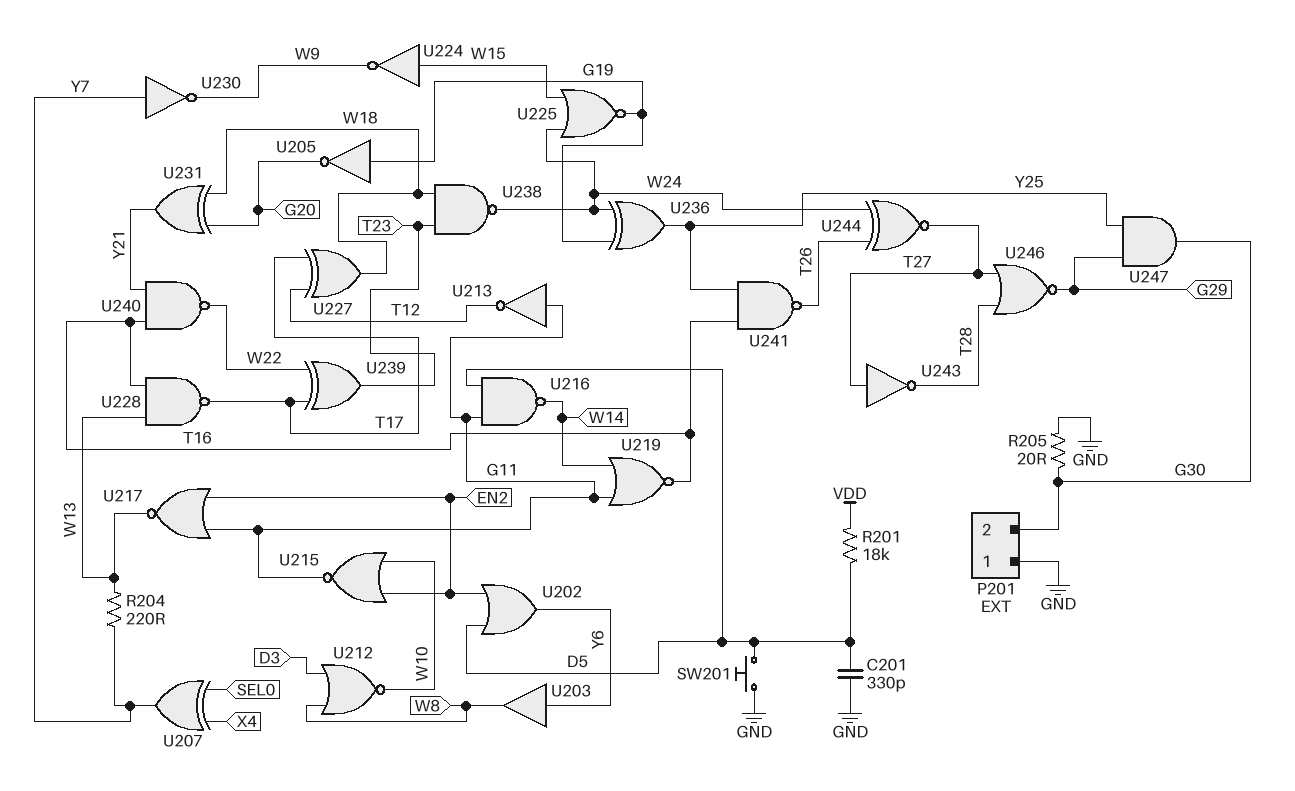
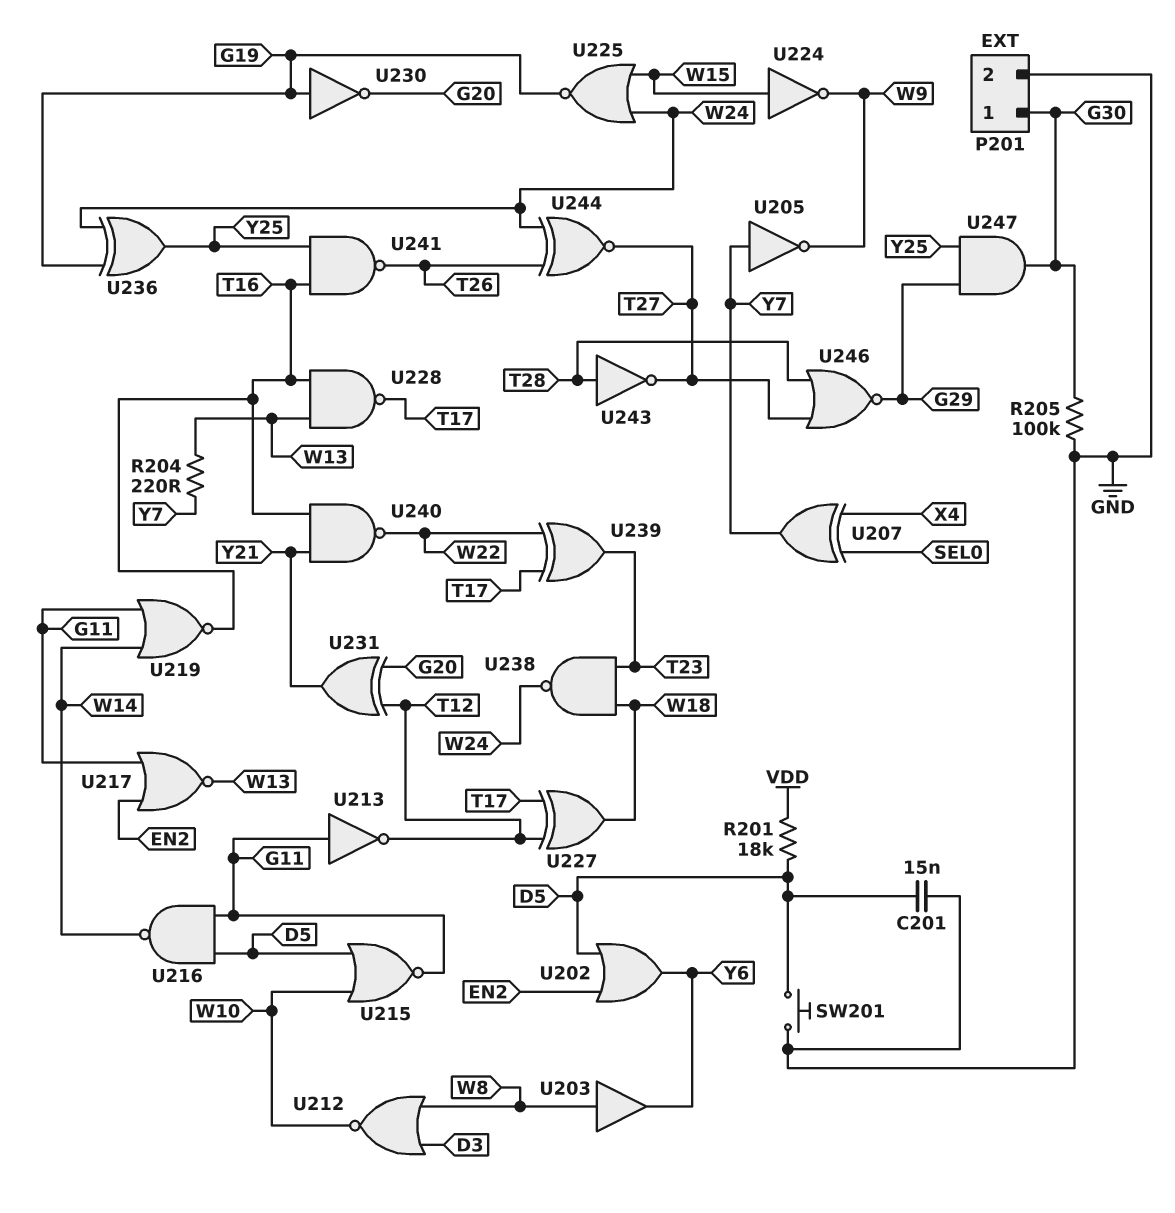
C201: 330pF (D5, GND) -> 15nF (D5, GND)
P201 pin 1: GND -> G30
P201 pin 2: G30 -> GND
R205: 20 (G30, GND) -> 100k (G30, GND)
U203: buffer (in Y6, out W8) -> buffer (in W8, out Y6)
U205: NOT (in G19, out G20) -> NOT (in Y7, out W9)
U215: NOR (in EN2, in W10, out G11) -> NOR (in D5, in W10, out G11)
U230: NOT (in Y7, out W9) -> NOT (in G19, out G20)
U231: XOR (in G20, in W18, out Y21) -> XOR (in G20, in T12, out Y21)
U243: NOT (in T27, out T28) -> NOT (in T28, out T27)

